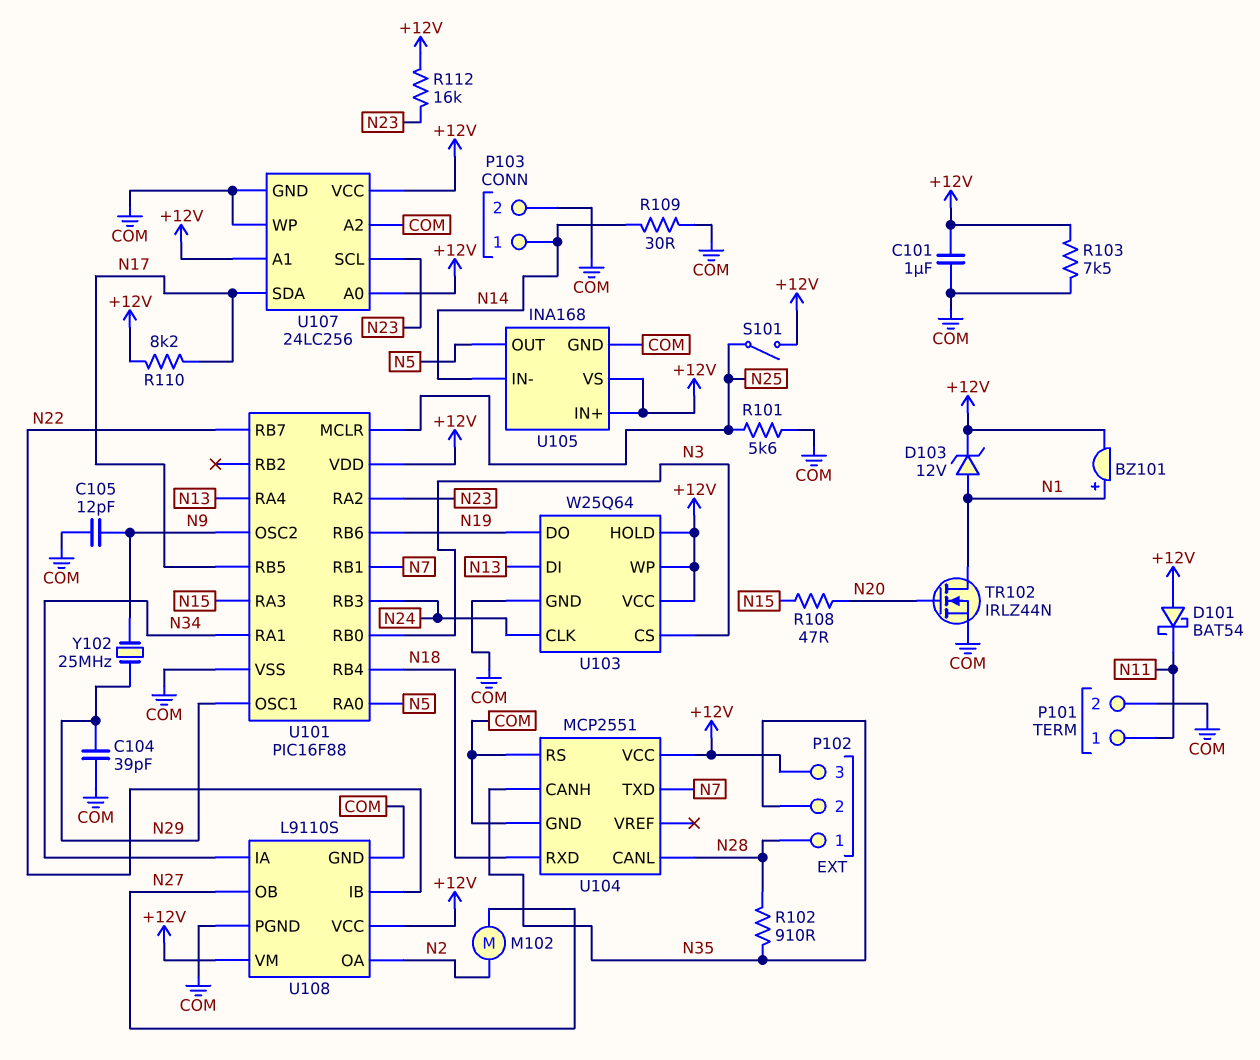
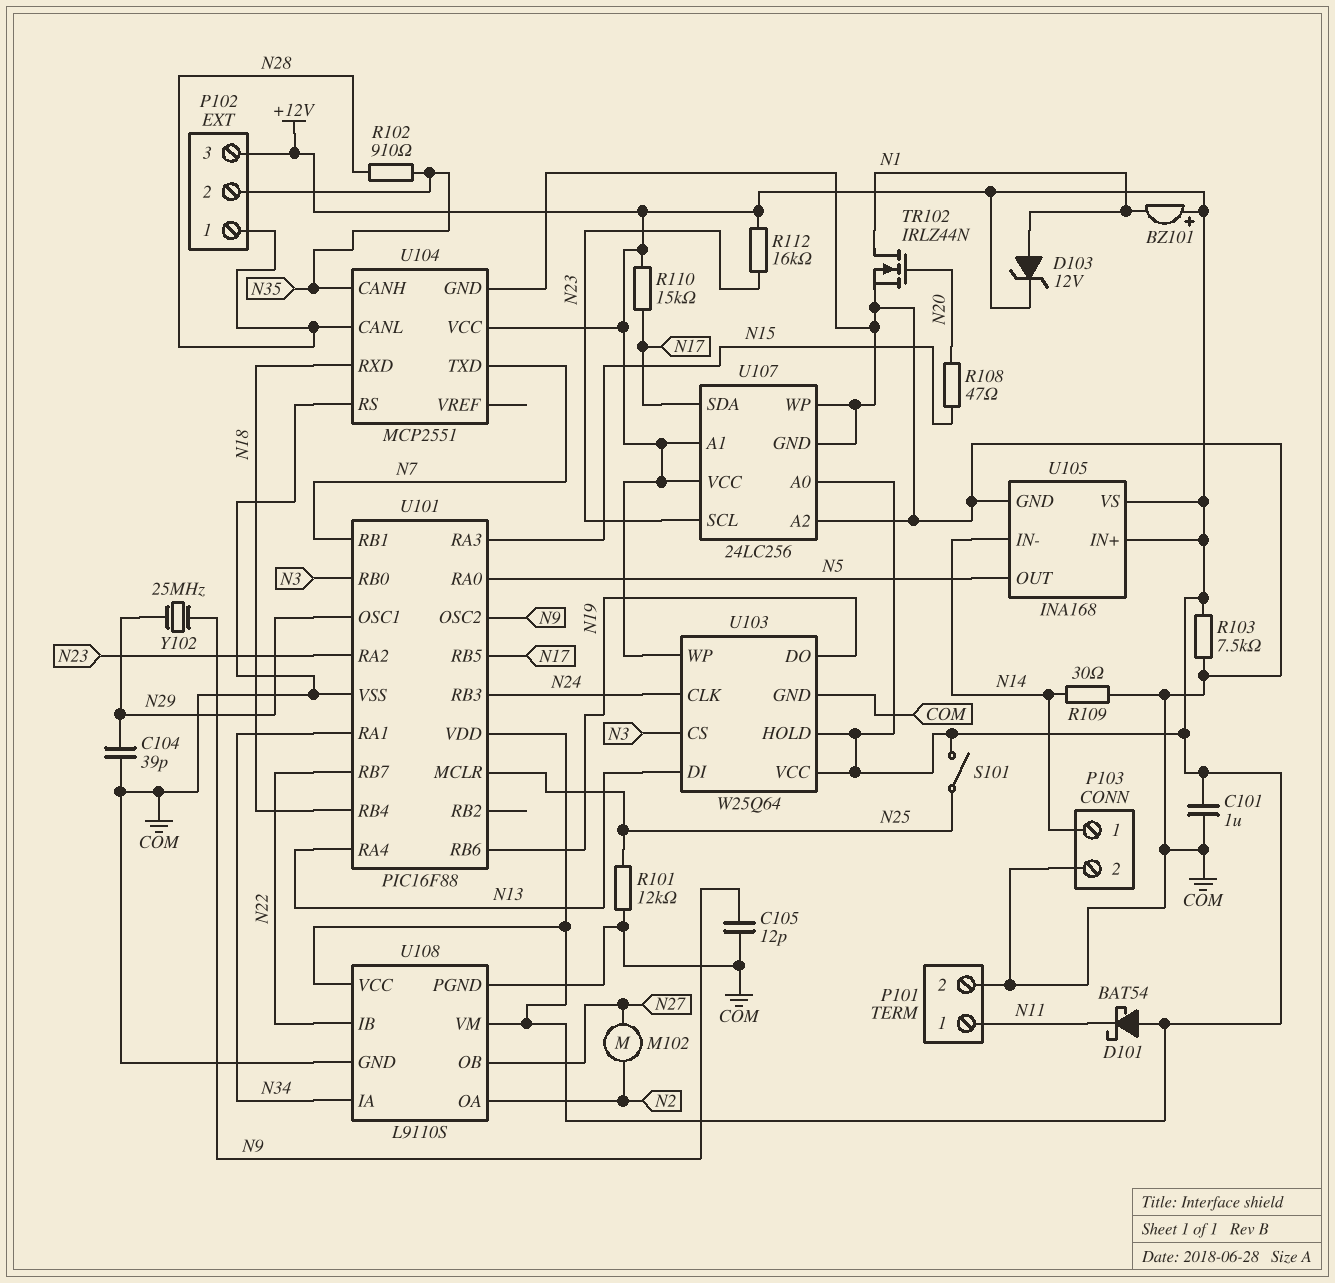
BZ101: buzzer (plus N1, minus +12V) -> buzzer (plus +12V, minus N1)
R101: 5.6k (COM, N25) -> 12k (COM, N25)
R110: 8.2k (+12V, N17) -> 15k (+12V, N17)

